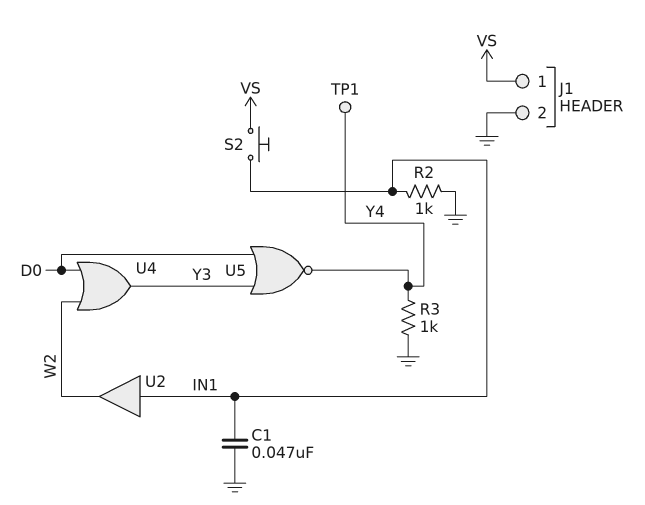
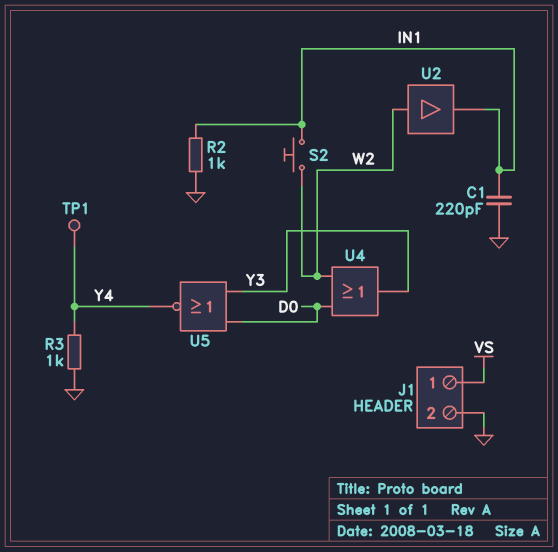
C1: 47nF (GND, IN1) -> 220pF (GND, IN1)
S2: button (IN1, VS) -> button (IN1, W2)
U2: buffer (in IN1, out W2) -> buffer (in W2, out IN1)

